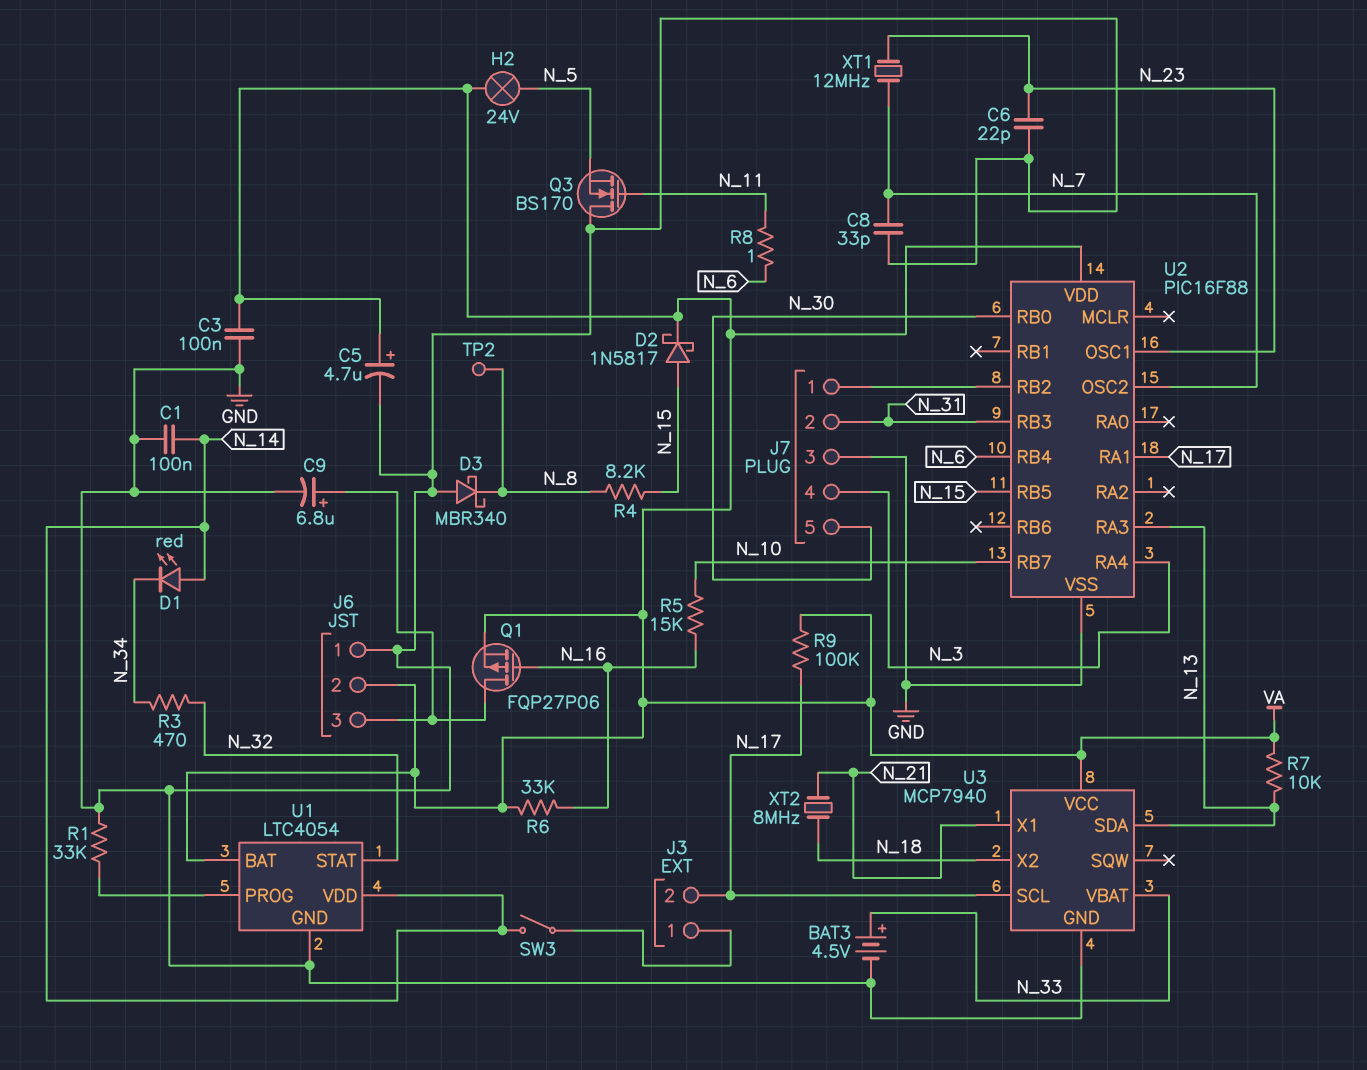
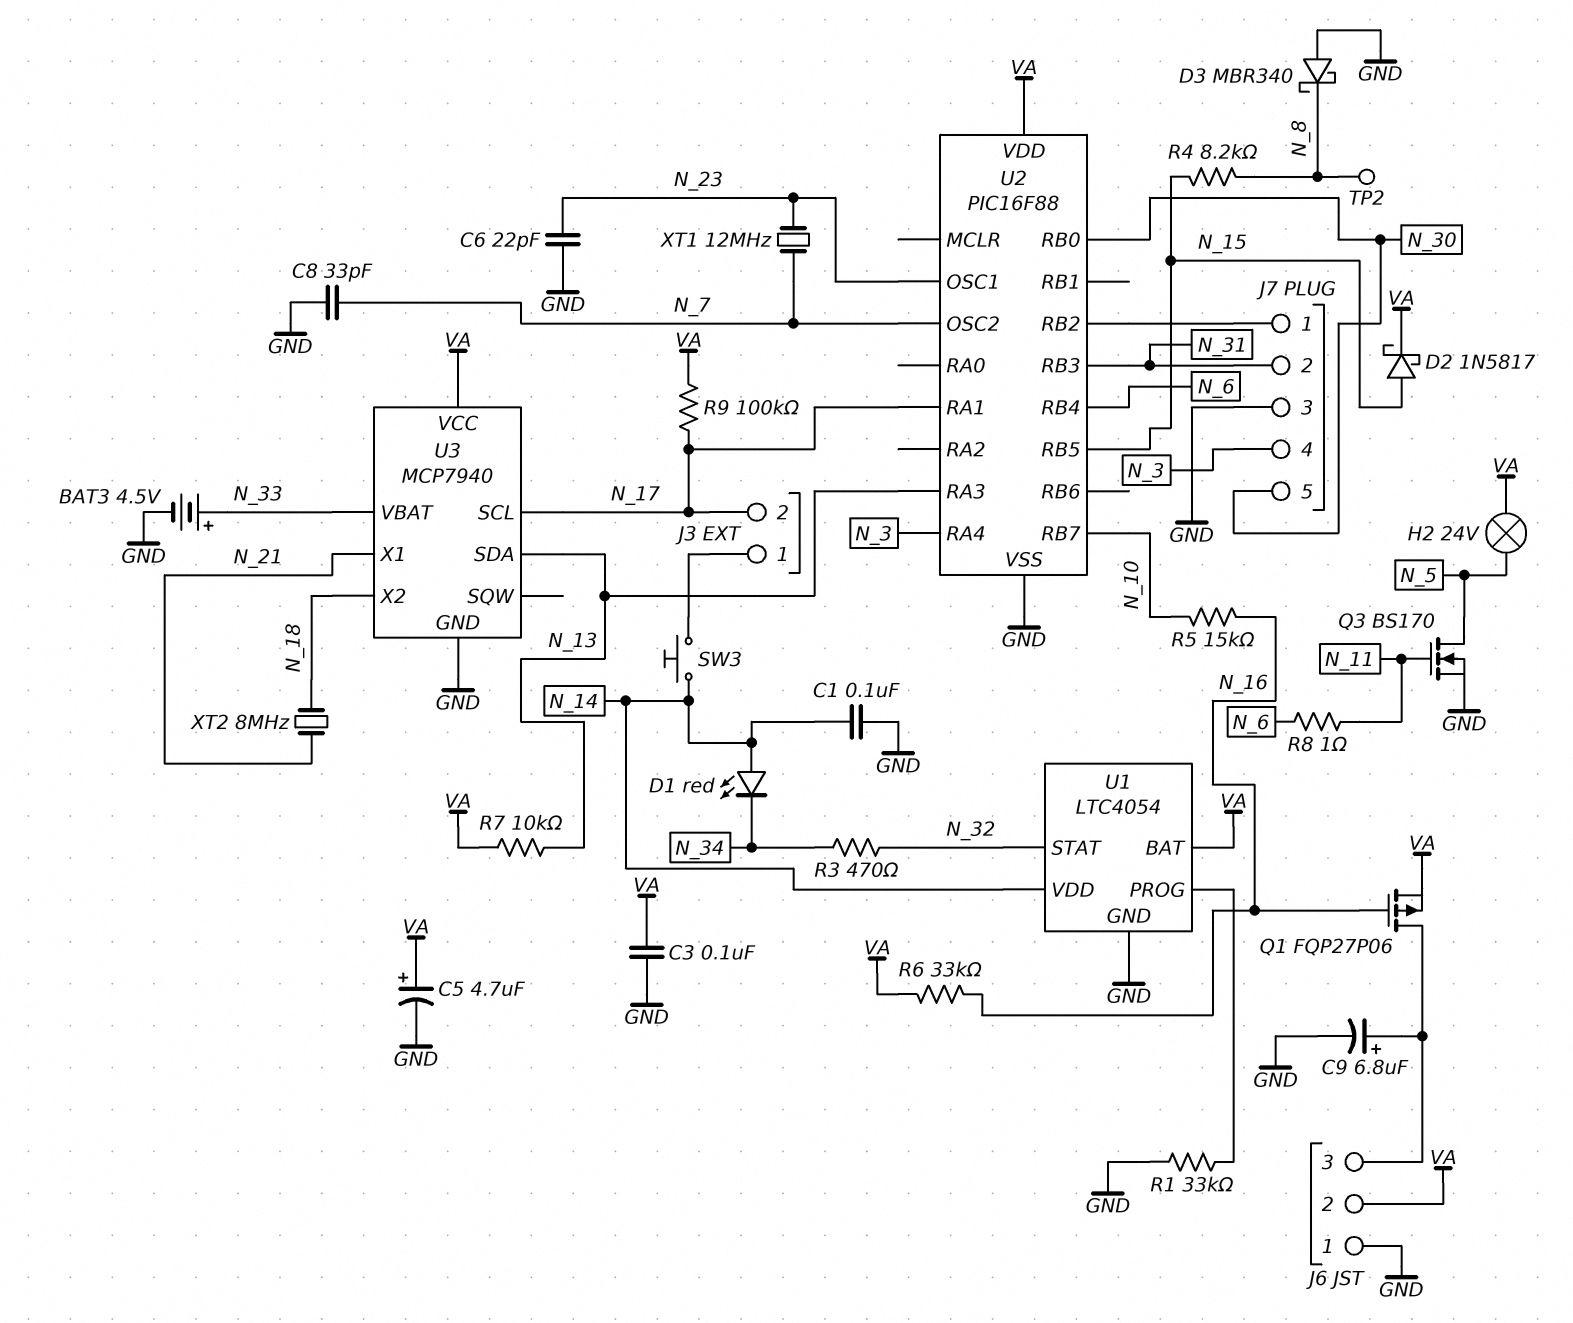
Q3: NMOS BS170 (G N_11, D GND, S N_5) -> NMOS BS170 (G N_11, D N_5, S GND)
SW3: switch (J3/1, N_14) -> button (J3/1, N_14)

